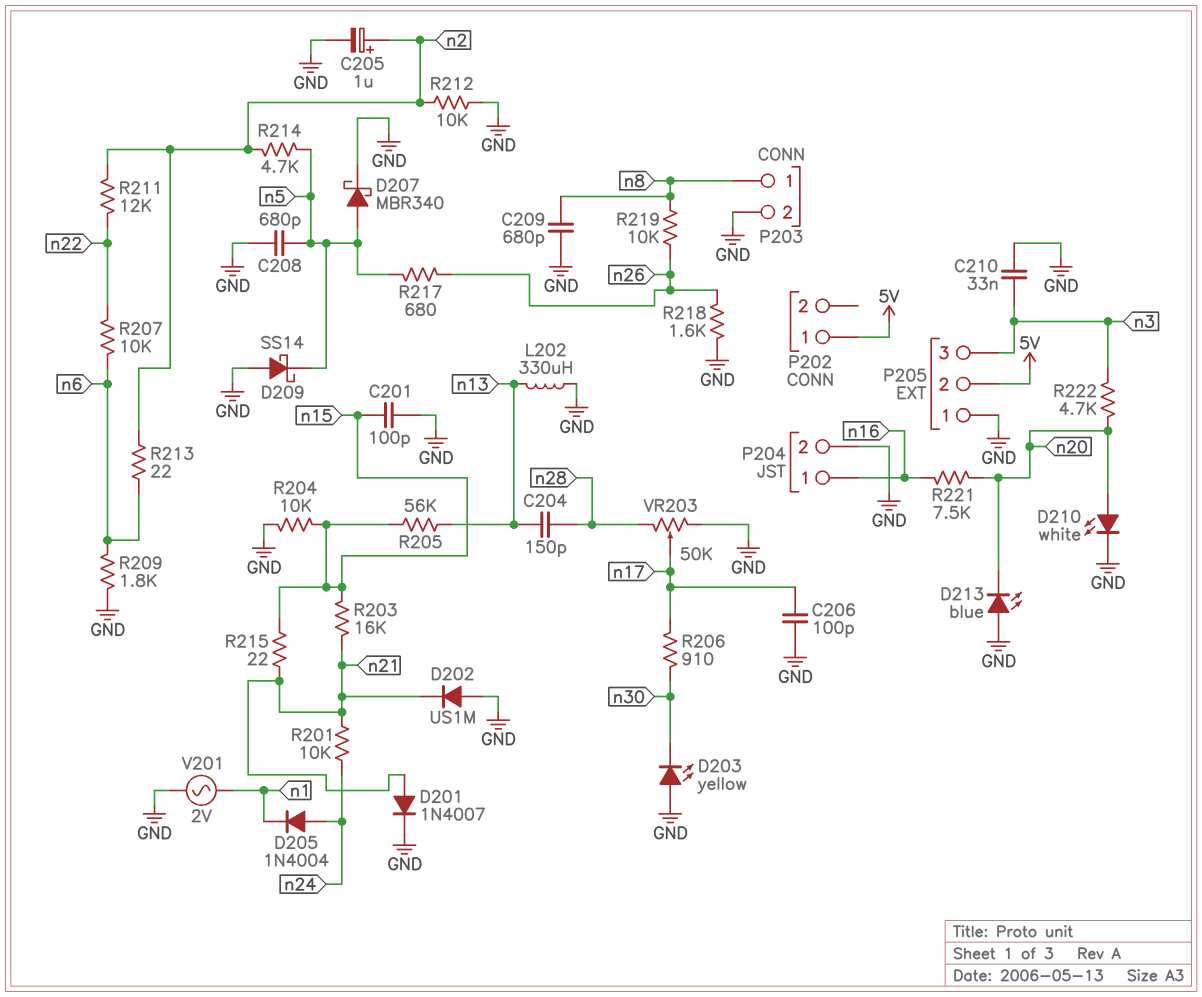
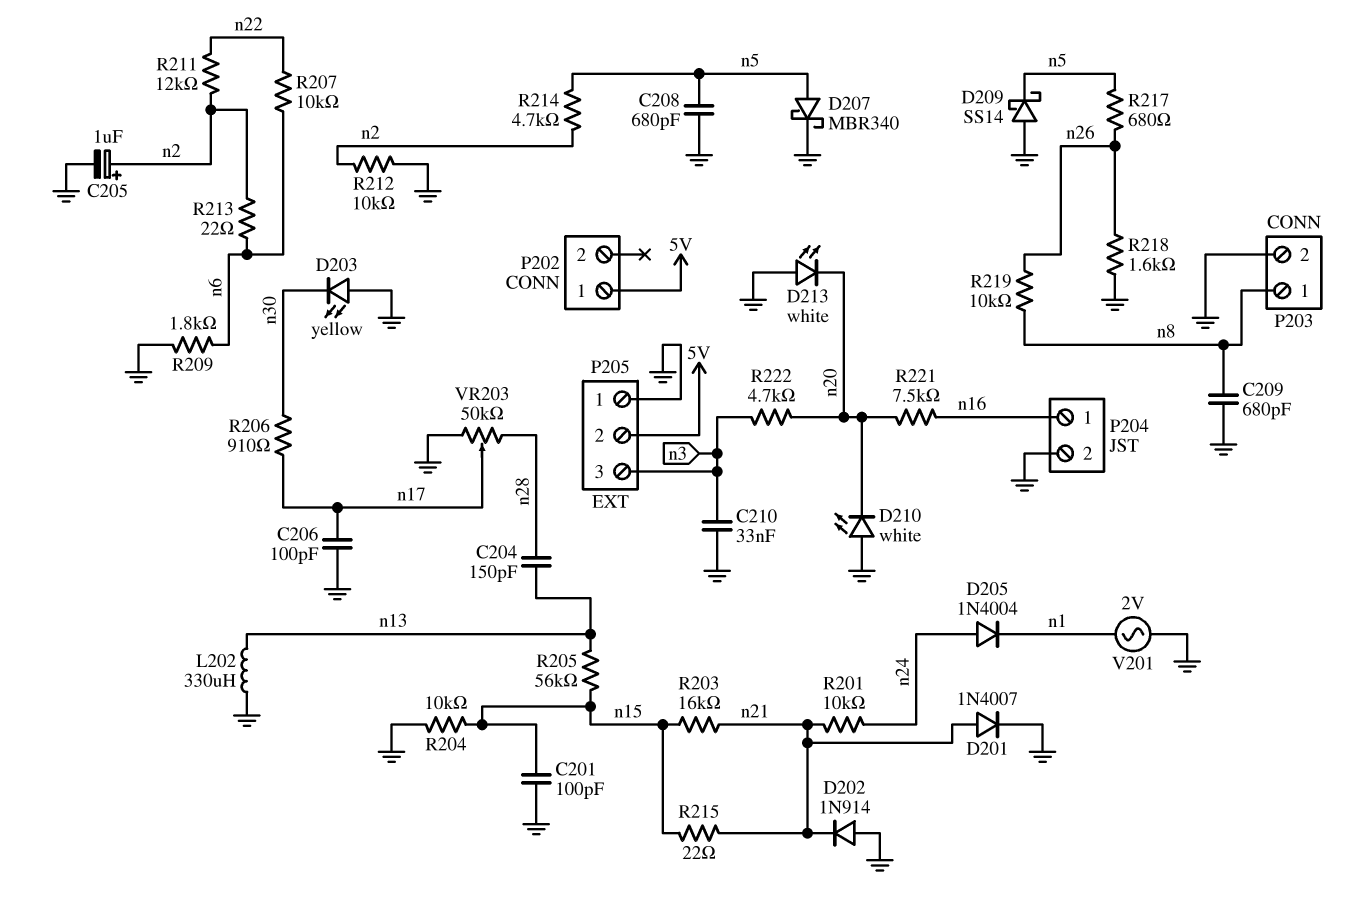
D202: diode US1M (A GND, K n21) -> diode 1N914 (A GND, K n21)
D210: LED white (A n20, K GND) -> LED white (A GND, K n20)
D213: LED blue (A GND, K n20) -> LED white (A GND, K n20)

